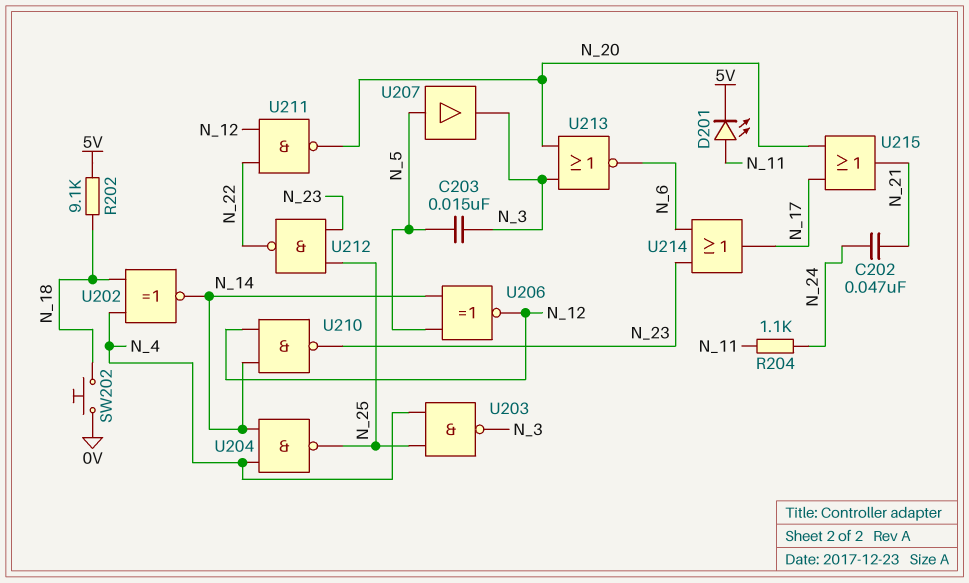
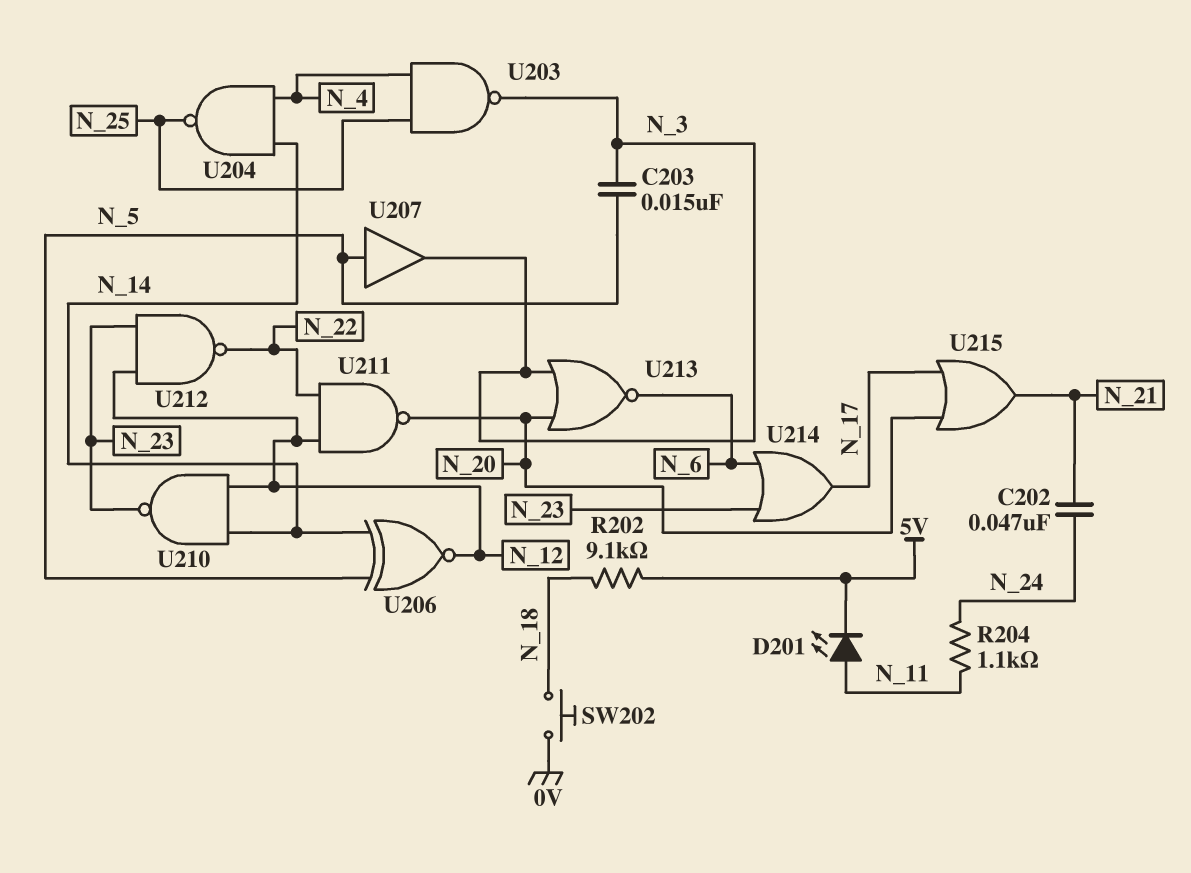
U202: XNOR (in N_4, in N_18, out N_14) -> none
U212: NAND (in N_23, in N_25, out N_22) -> NAND (in N_12, in N_23, out N_22)

